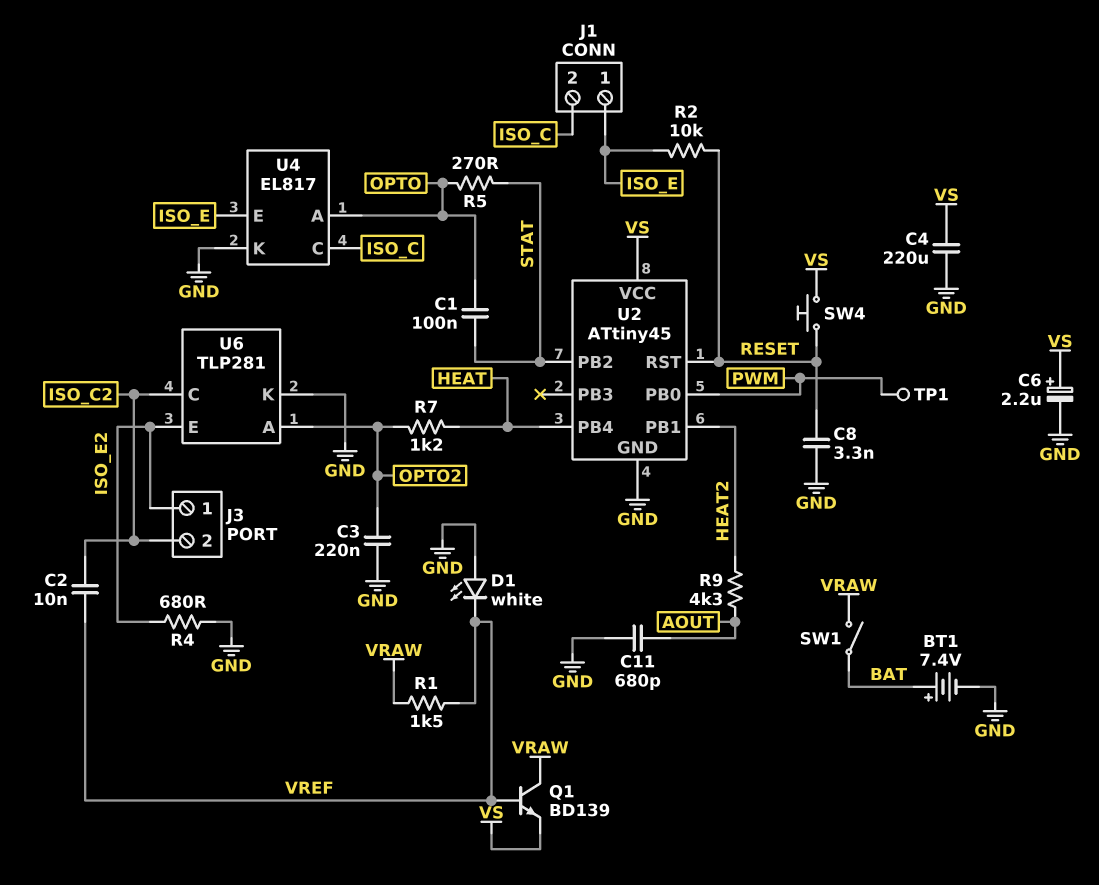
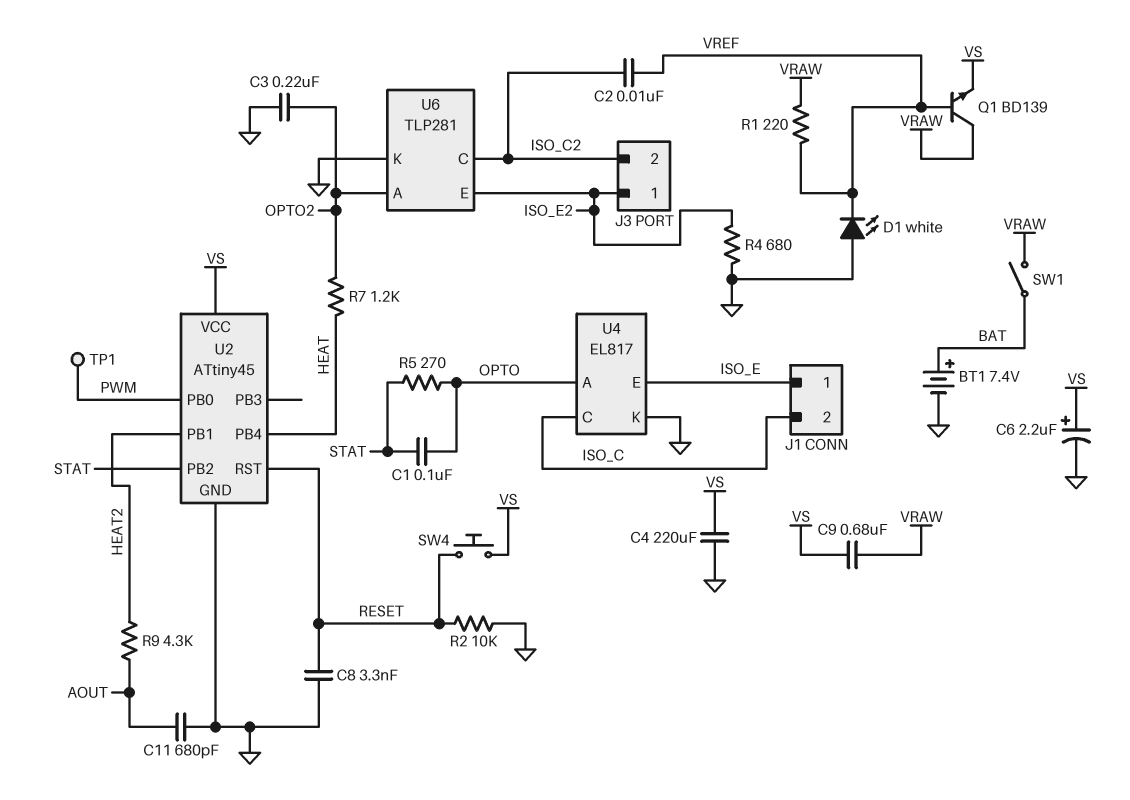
C9: none -> 680nF (VRAW, VS)
R1: 1.5k (VRAW, VREF) -> 220 (VRAW, VREF)
R2: 10k (ISO_E, RESET) -> 10k (GND, RESET)

